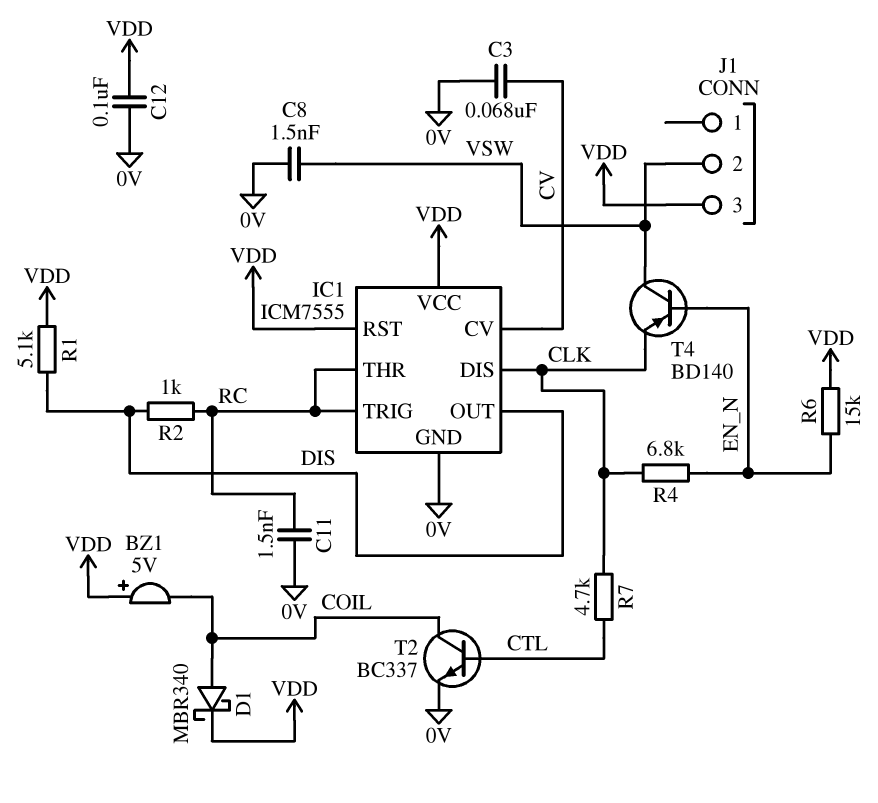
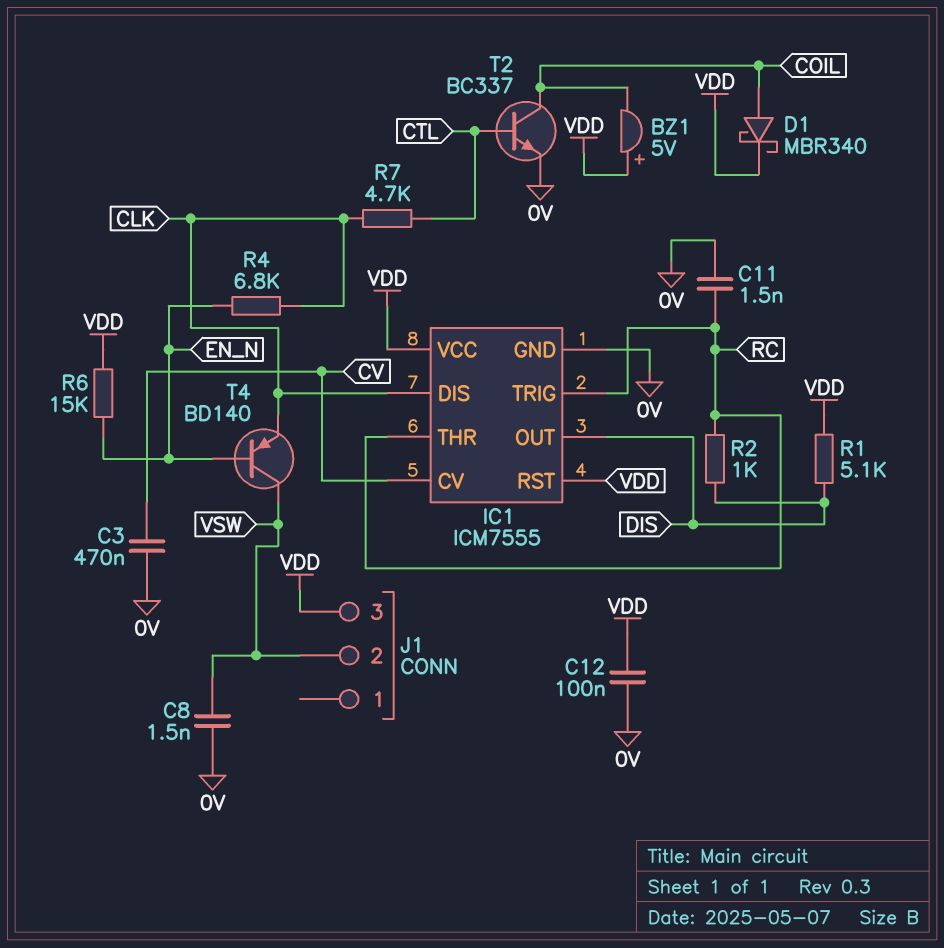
C3: 68nF (0V, CV) -> 470nF (0V, CV)

